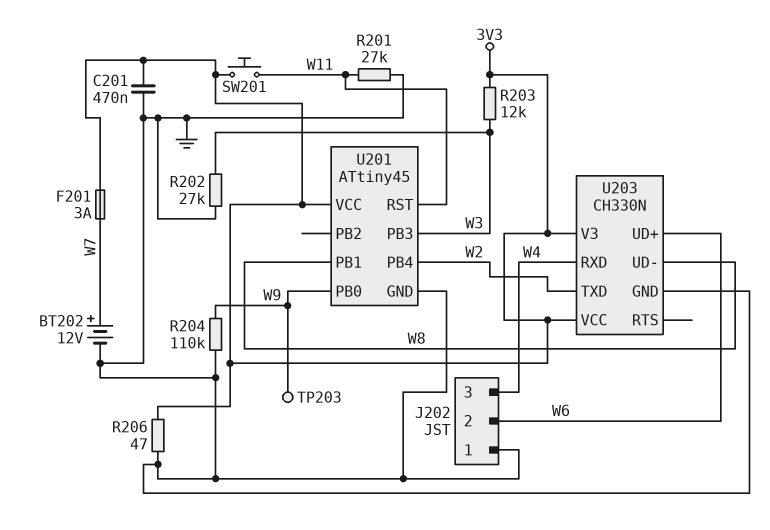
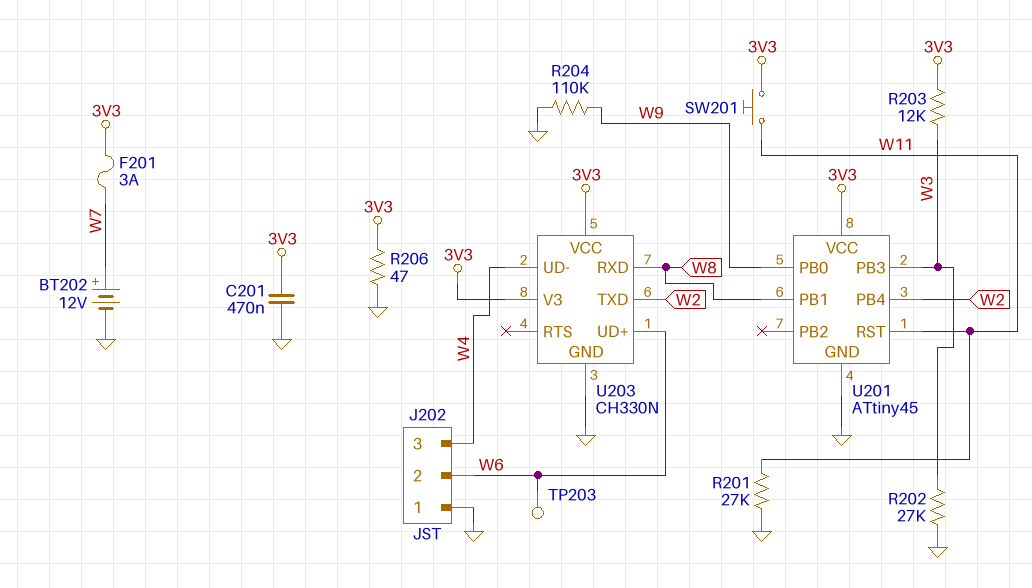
TP203: test point (W9) -> test point (W6)
U203 pin RXD: W4 -> W8
U203 pin UD-: W8 -> W4

